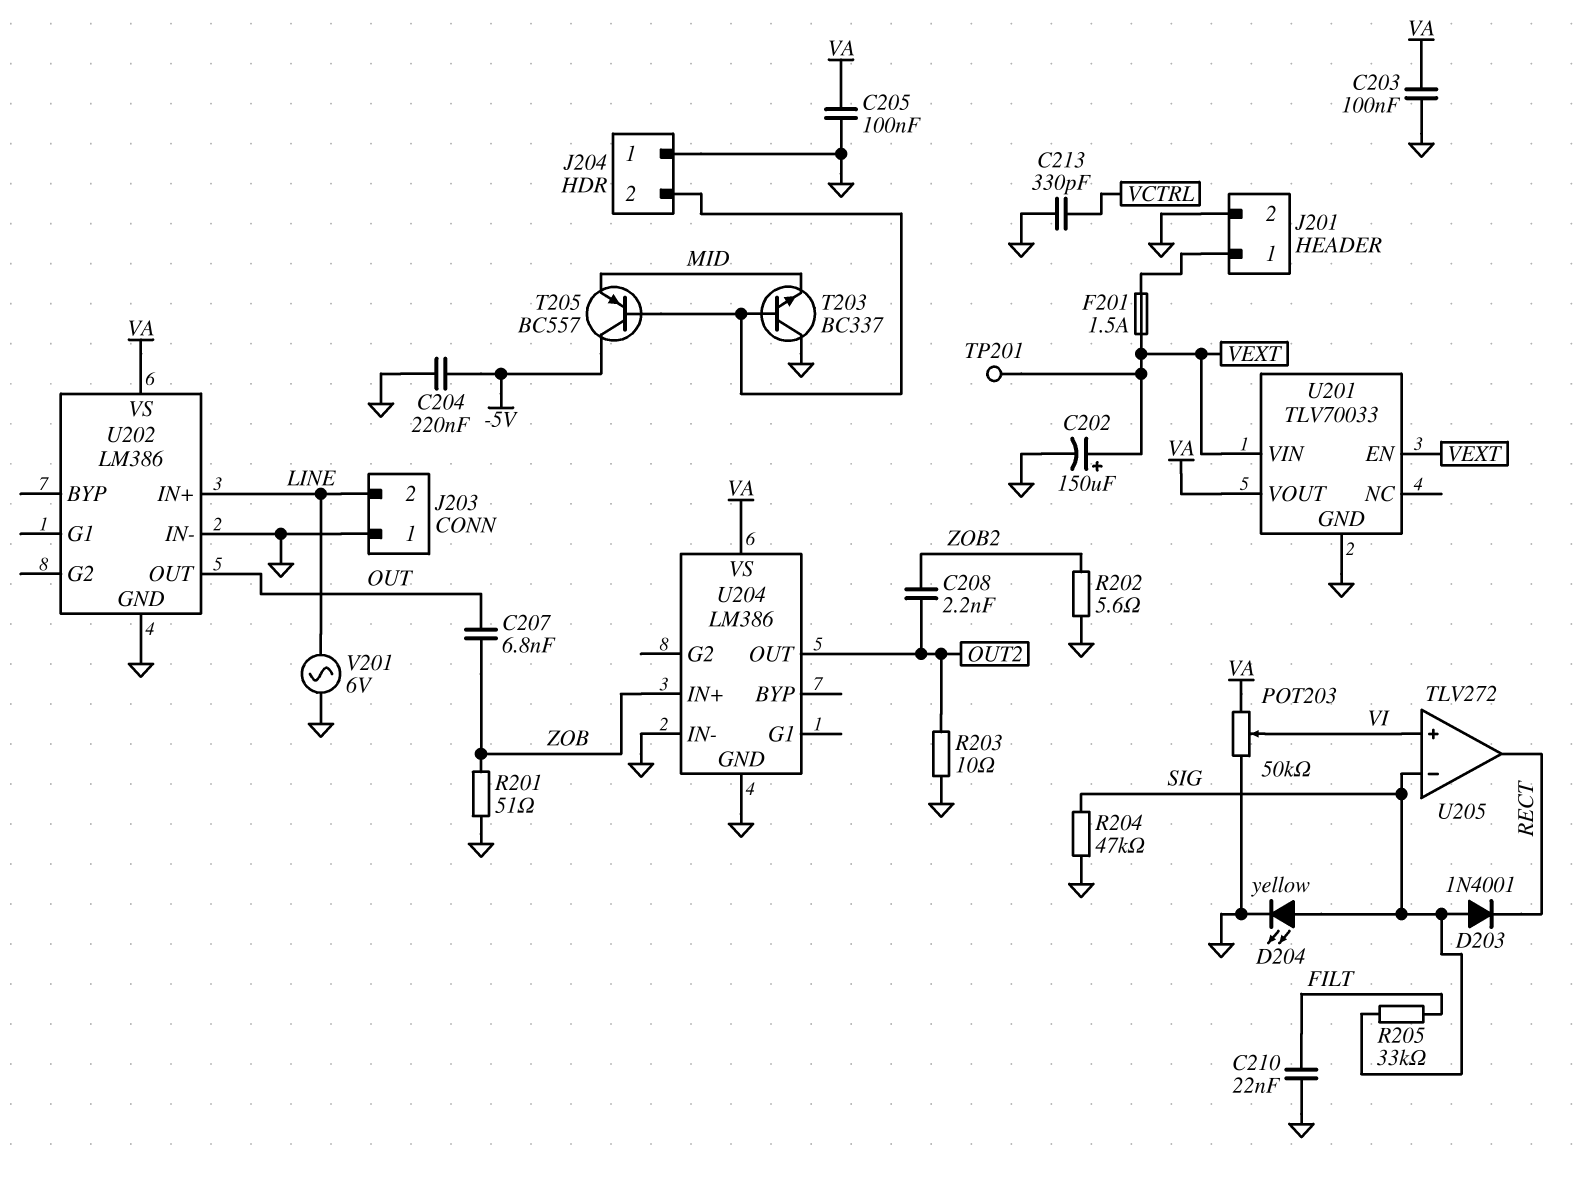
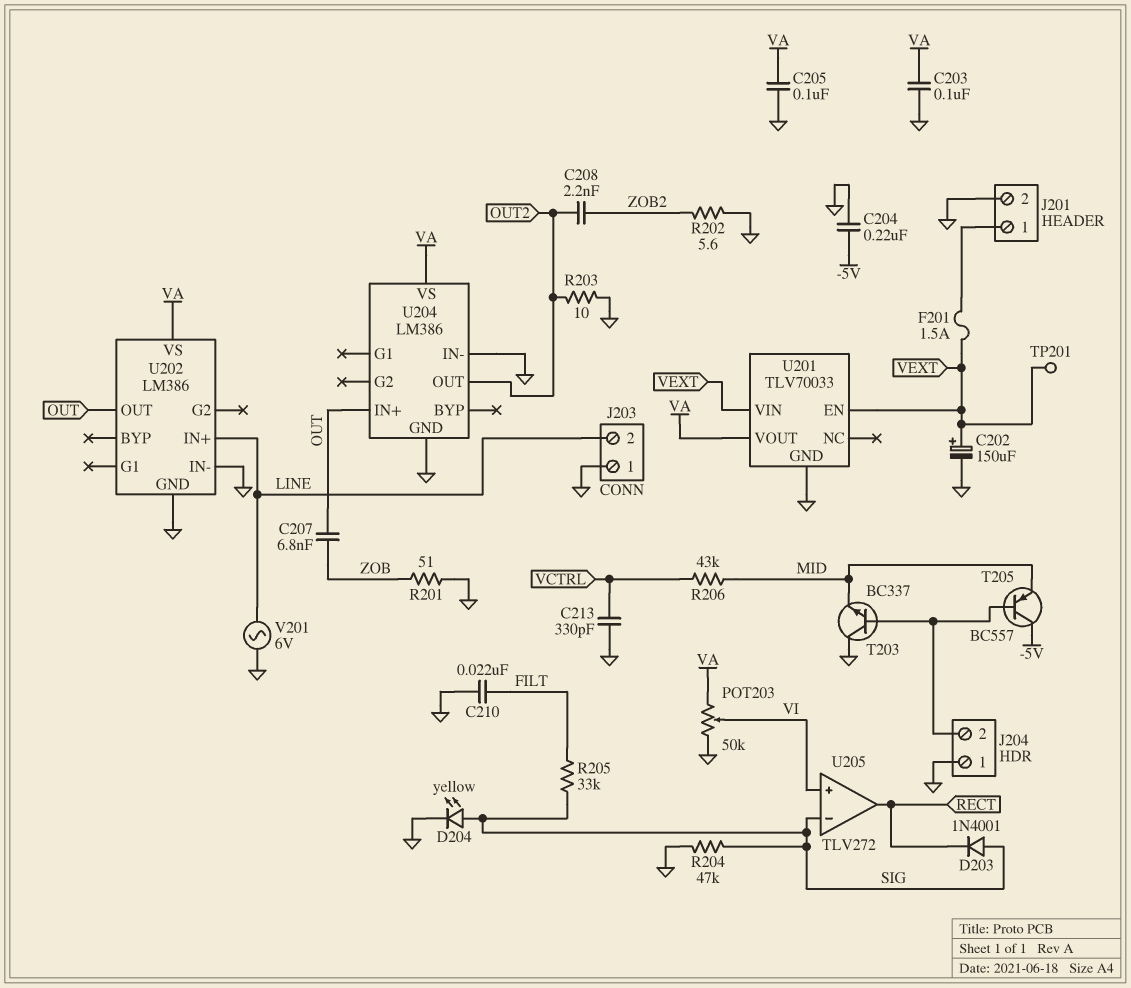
R206: none -> 43k (MID, VCTRL)
U204 pin IN+: ZOB -> OUT

